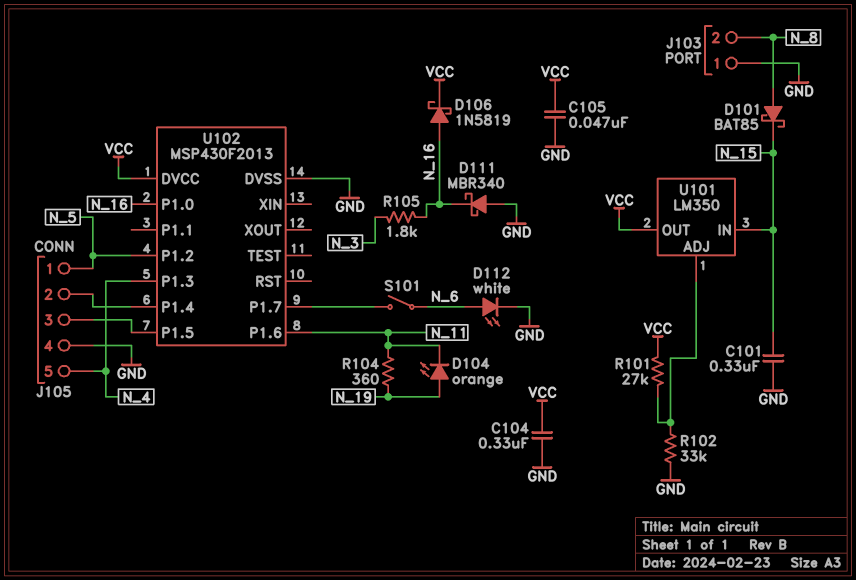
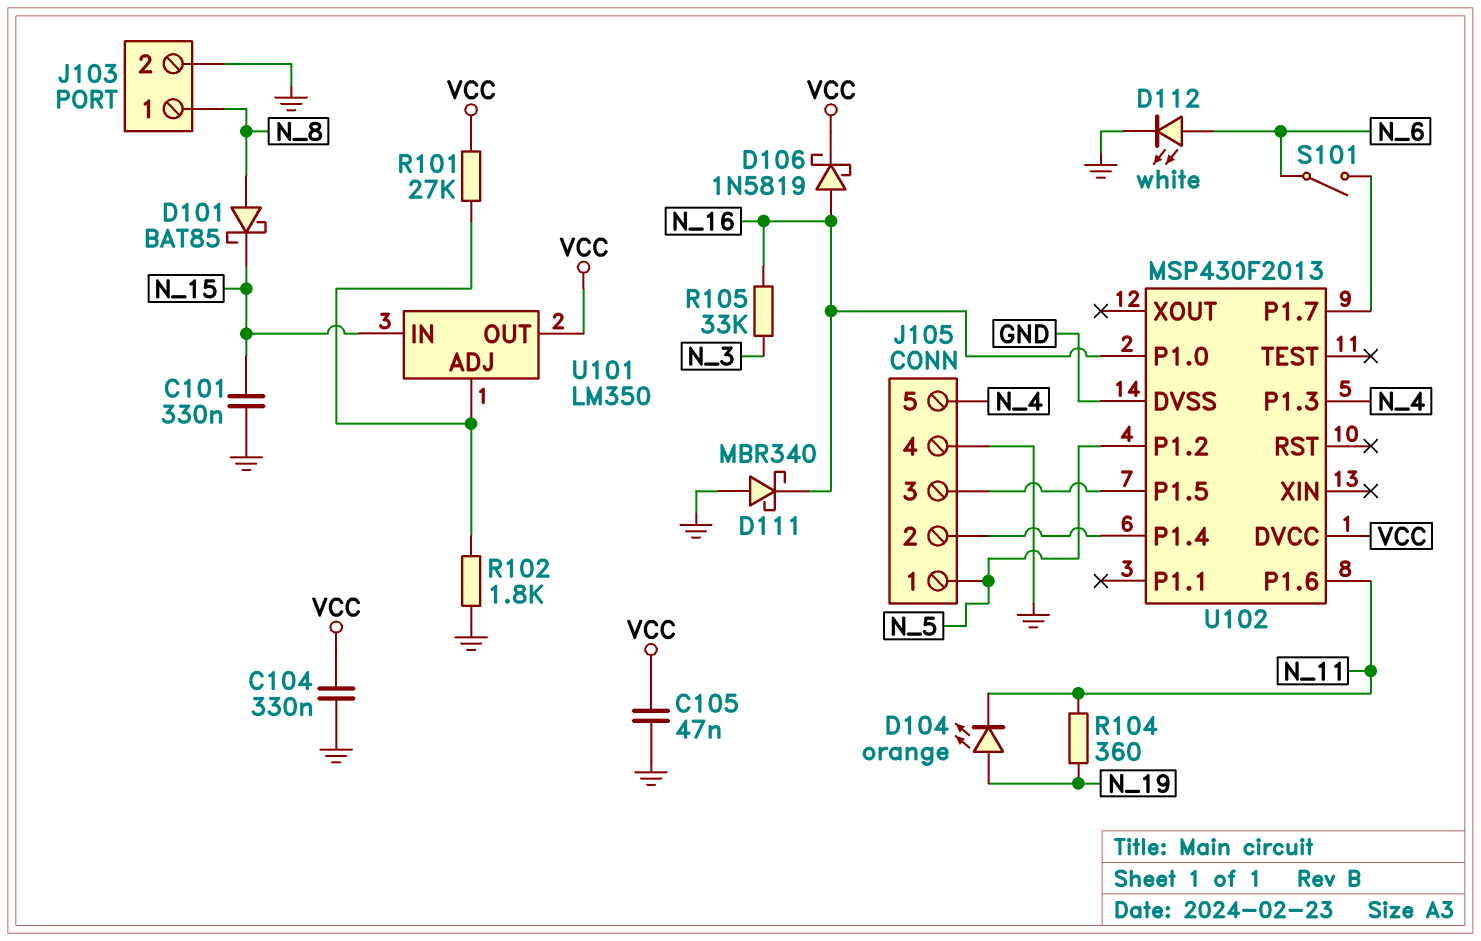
J103 pin 1: GND -> N_8
J103 pin 2: N_8 -> GND
R102: 33k (GND, U101/ADJ) -> 1.8k (GND, U101/ADJ)
R105: 1.8k (N_3, N_16) -> 33k (N_3, N_16)

